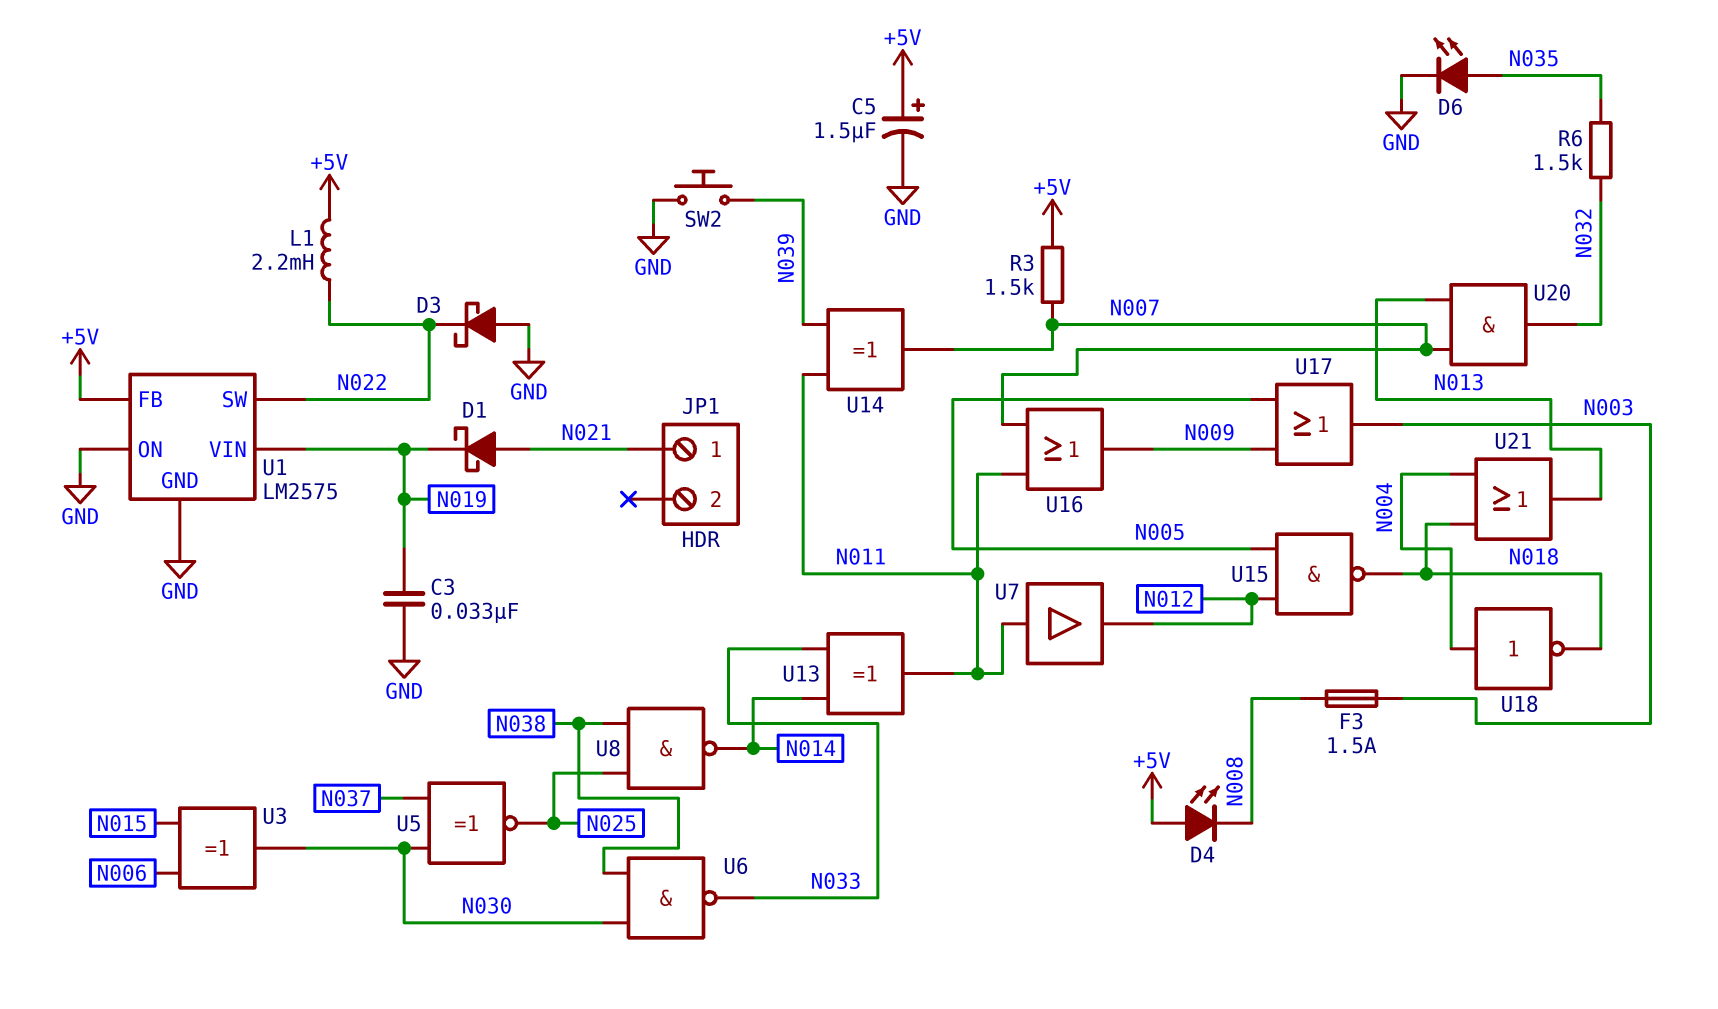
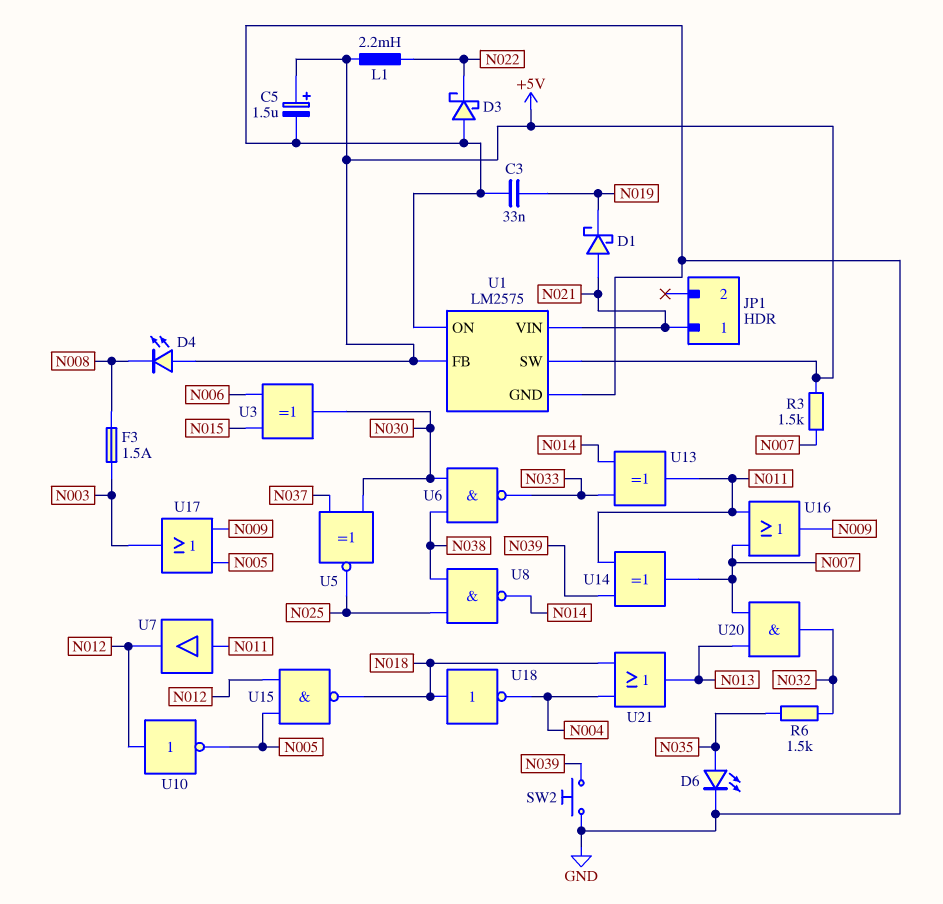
U1 pin SW: N022 -> +5V
U1 pin VIN: N019 -> N021
U10: none -> NOT (in N012, out N005)
U18: NOT (in N004, out N018) -> NOT (in N018, out N004)

